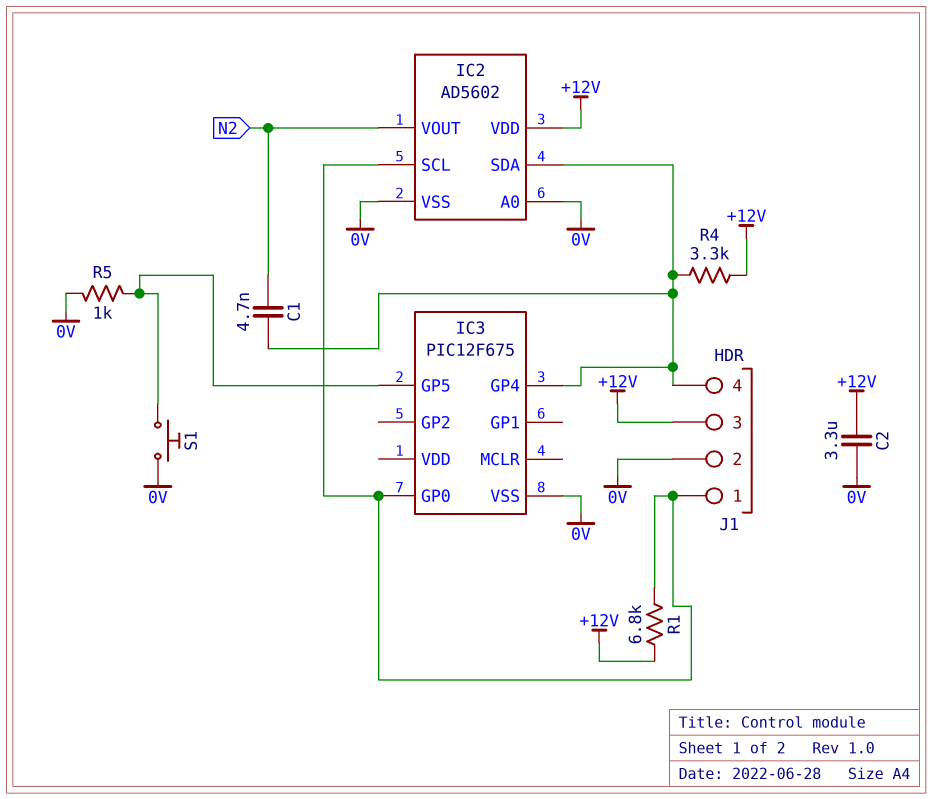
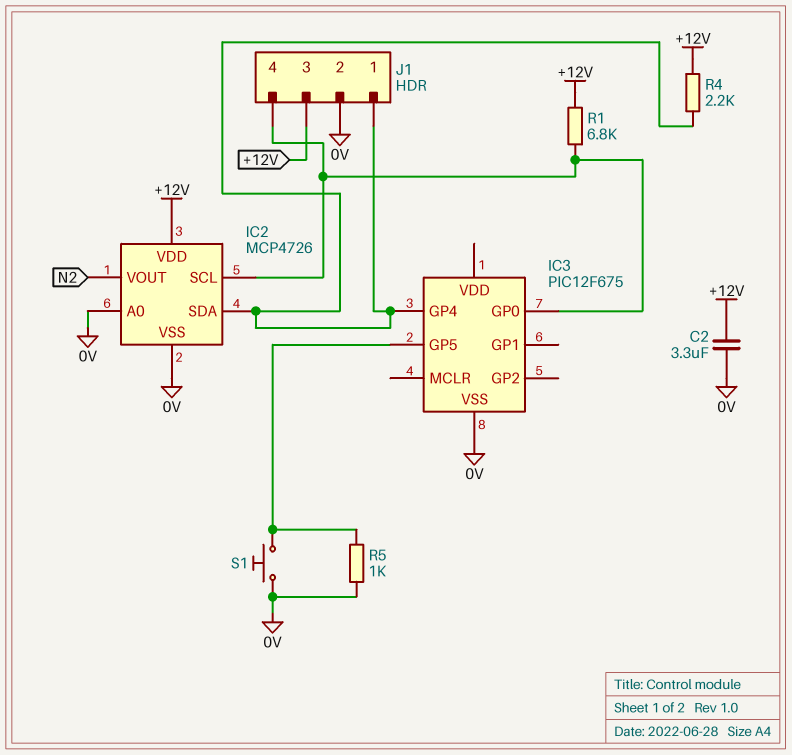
C1: 4.7nF (IC2/SDA, N2) -> none
IC2: AD5602 -> MCP4726
J1 pin 1: IC2/SCL -> IC2/SDA
J1 pin 4: IC2/SDA -> IC2/SCL
R4: 3.3k (+12V, IC2/SDA) -> 2.2k (+12V, IC2/SDA)

